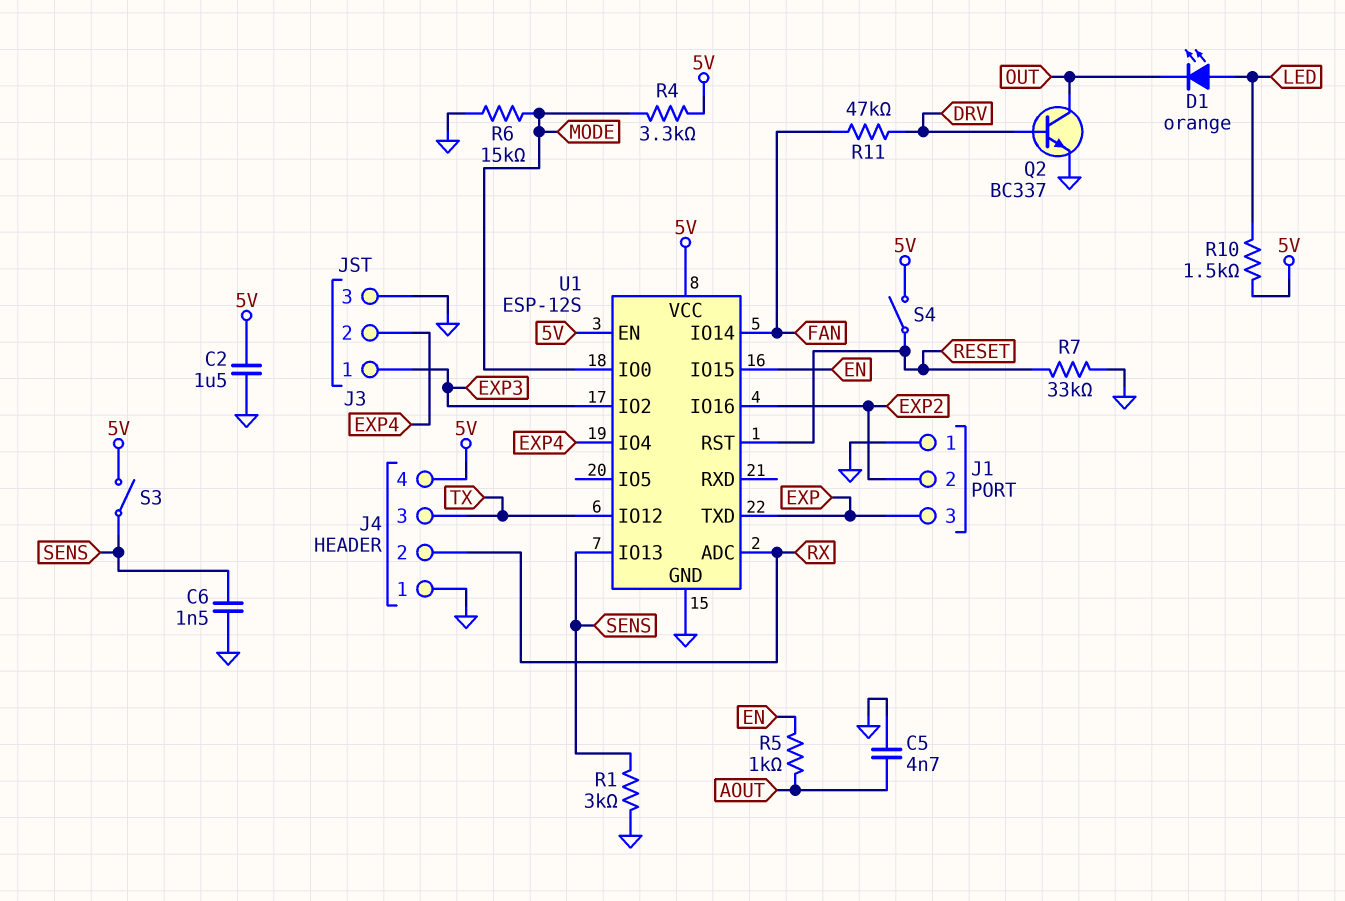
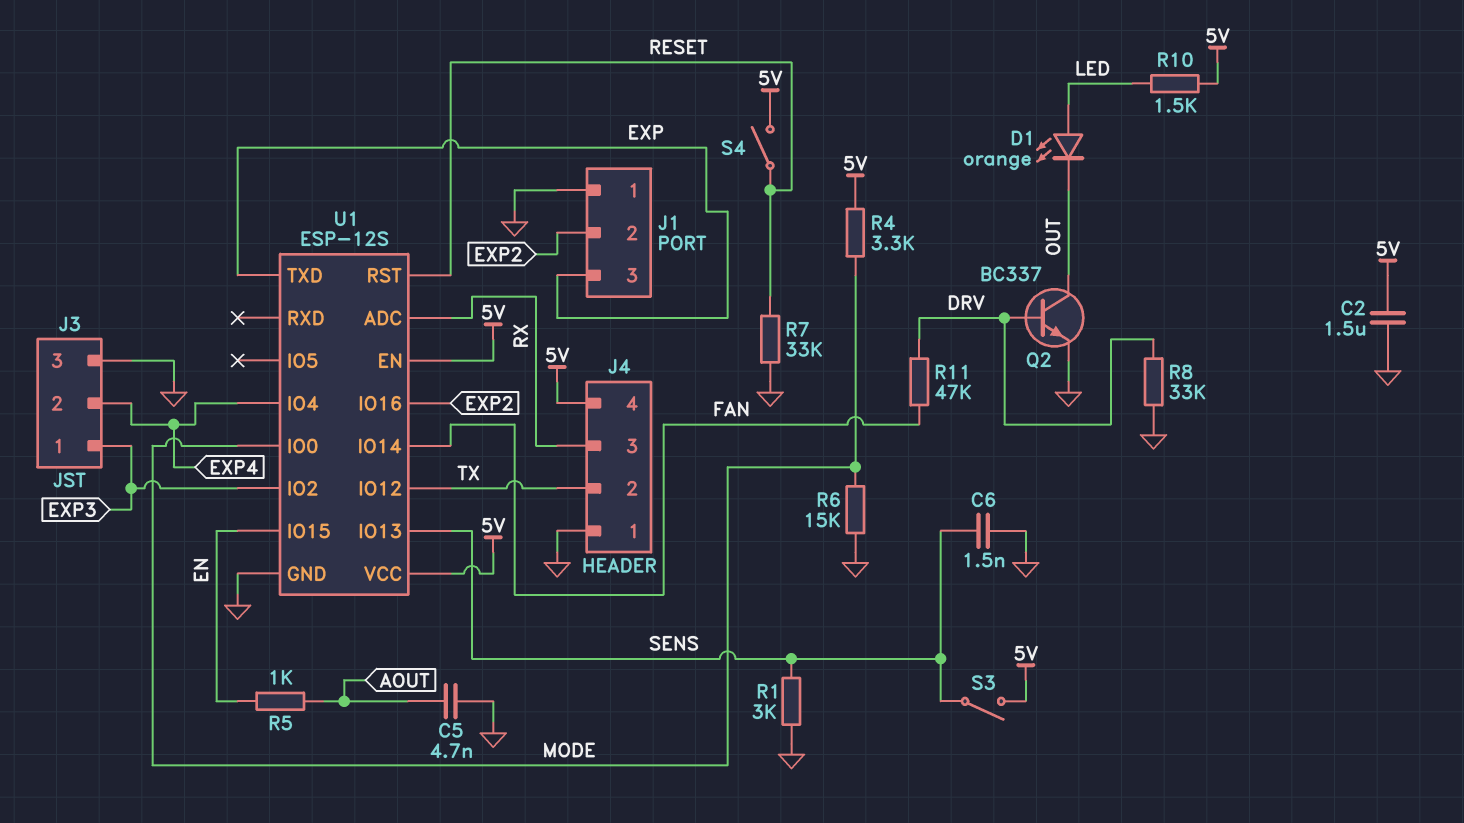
J4 pin 2: RX -> TX
J4 pin 3: TX -> RX
R8: none -> 33k (DRV, GND)

